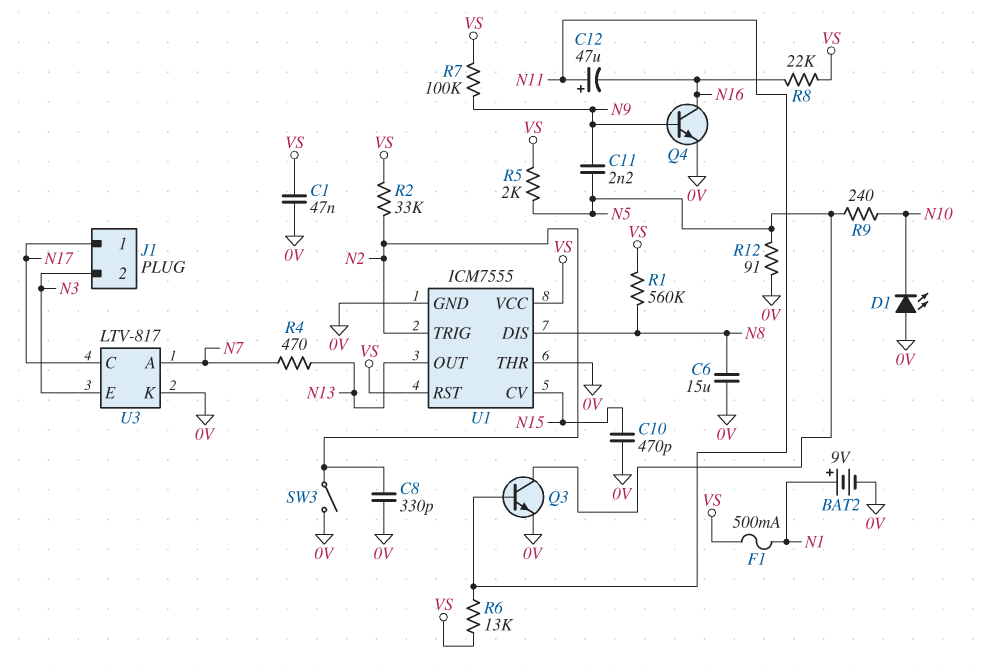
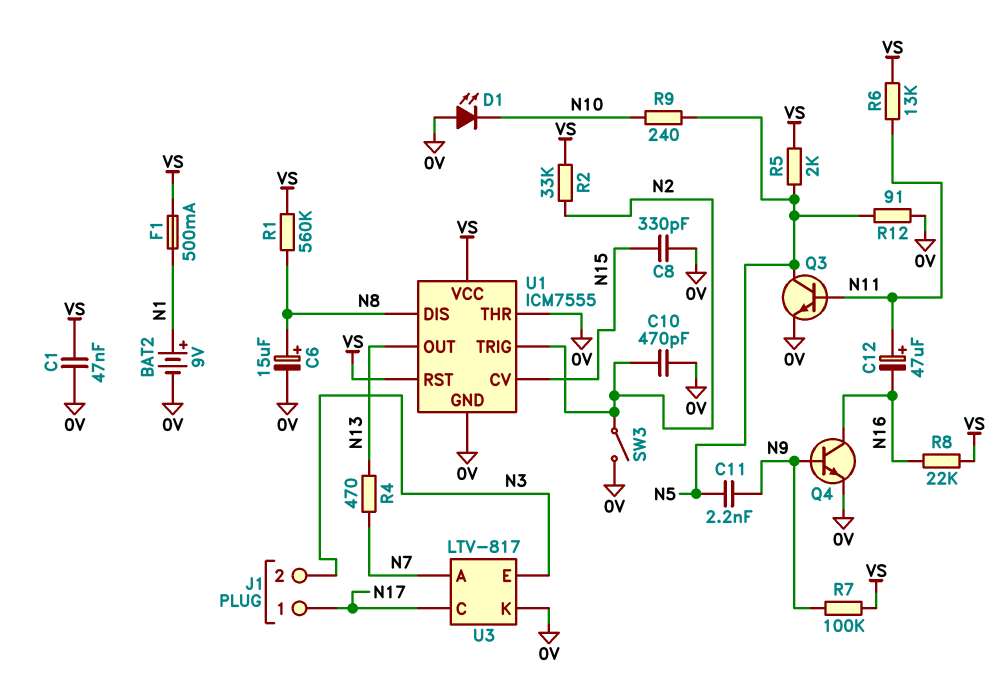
C6: 15uF (0V, N8) -> 15uF (plus N8, minus 0V)
C8: 330pF (0V, N2) -> 330pF (0V, N15)
C10: 470pF (0V, N15) -> 470pF (0V, N2)

